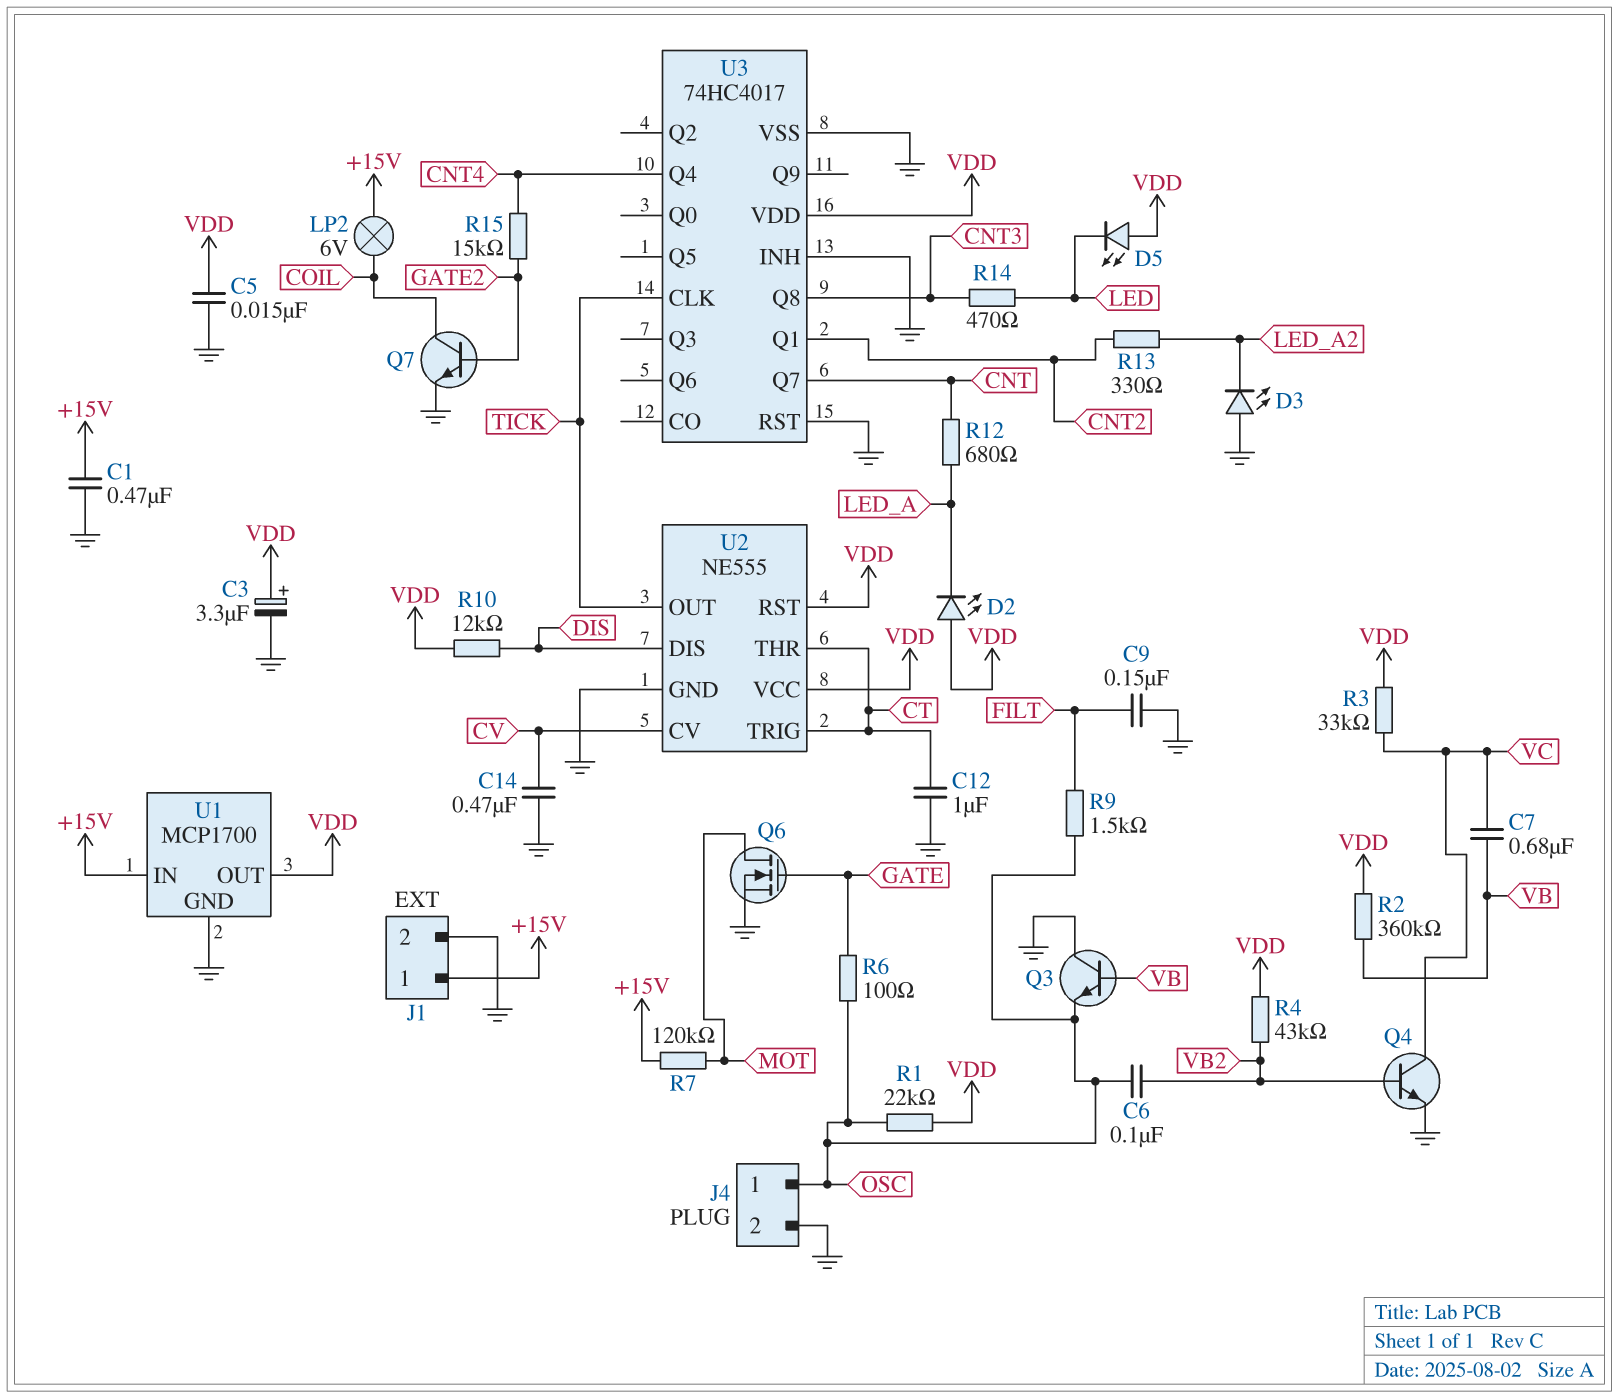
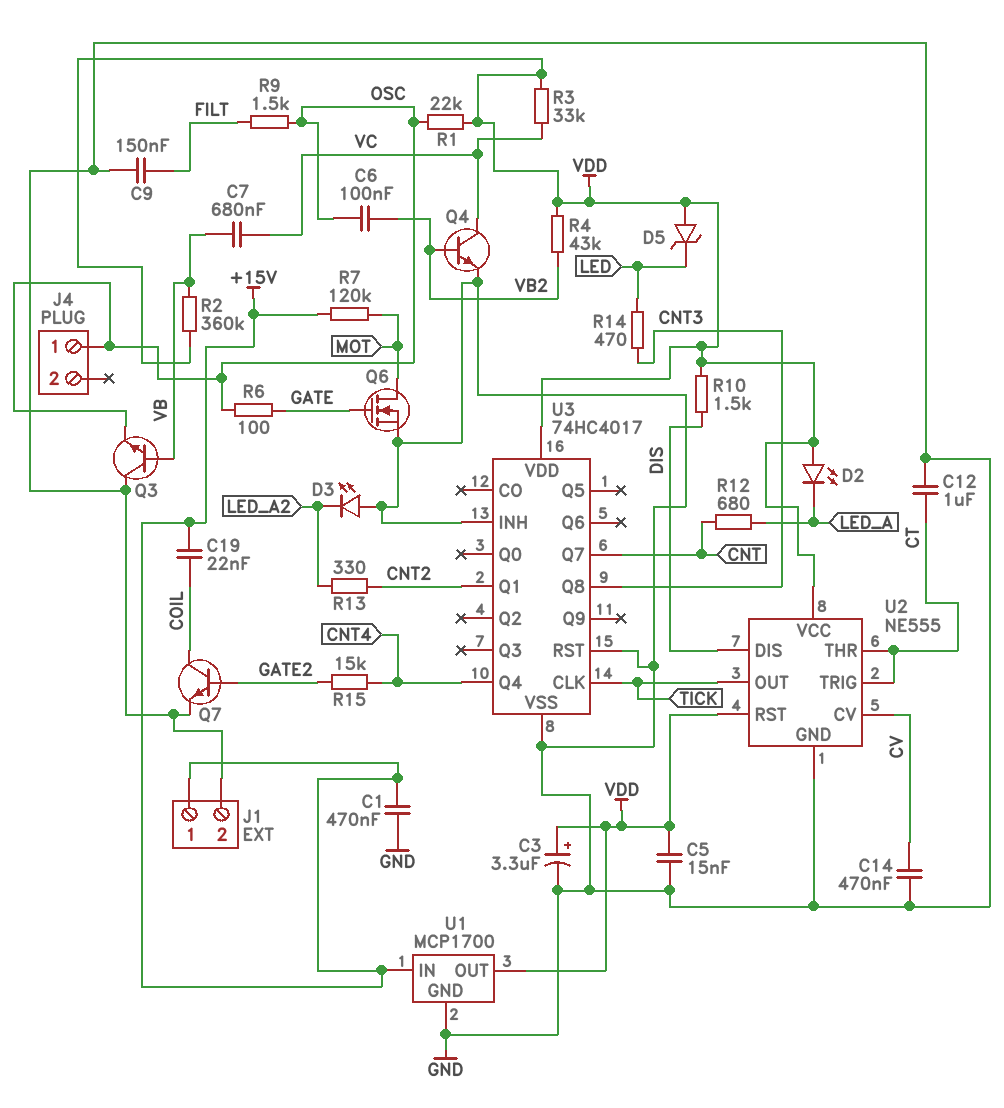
C19: none -> 22nF (+15V, COIL)
D5: LED (A VDD, K LED) -> zener (A VDD, K LED)
J4 pin 2: GND -> none
LP2: lamp 6V (+15V, COIL) -> none
R10: 12k (DIS, VDD) -> 1.5k (DIS, VDD)

